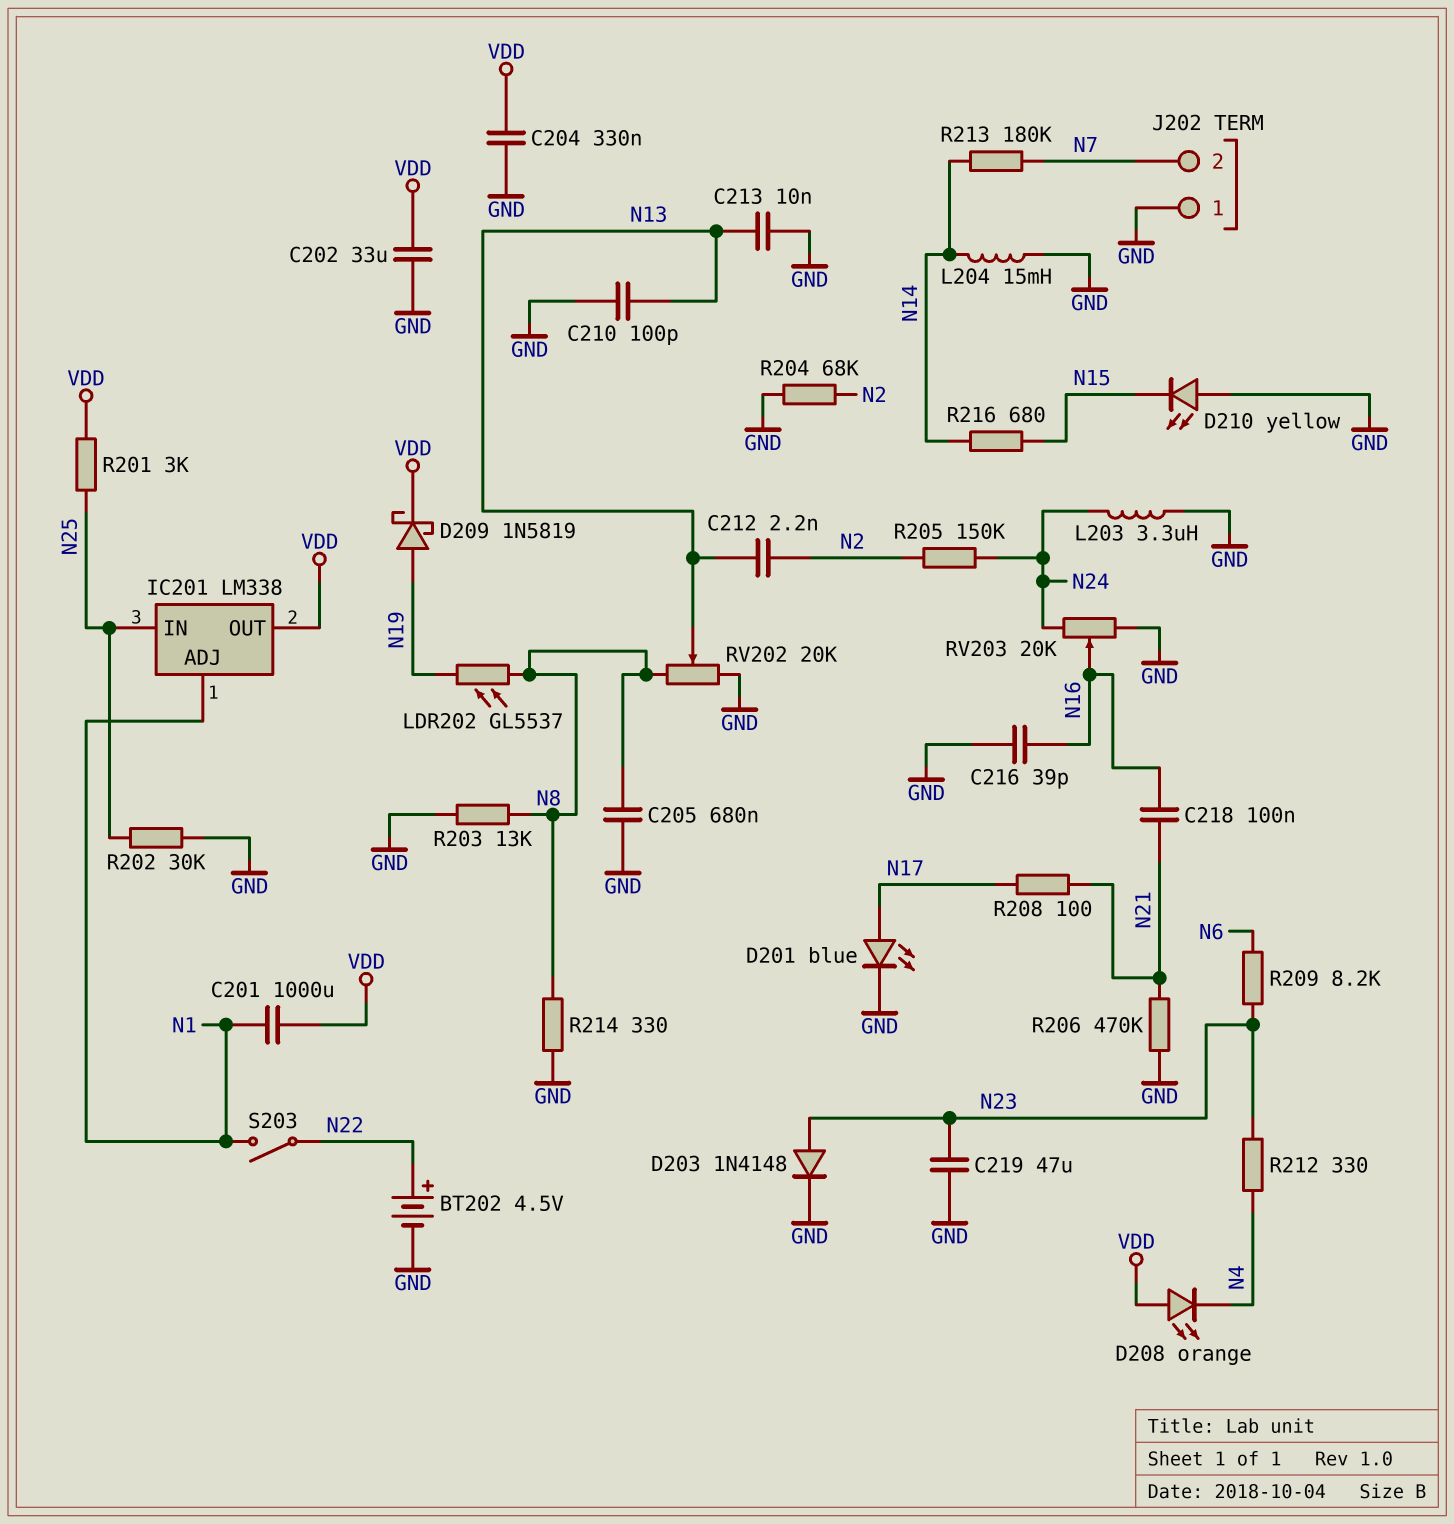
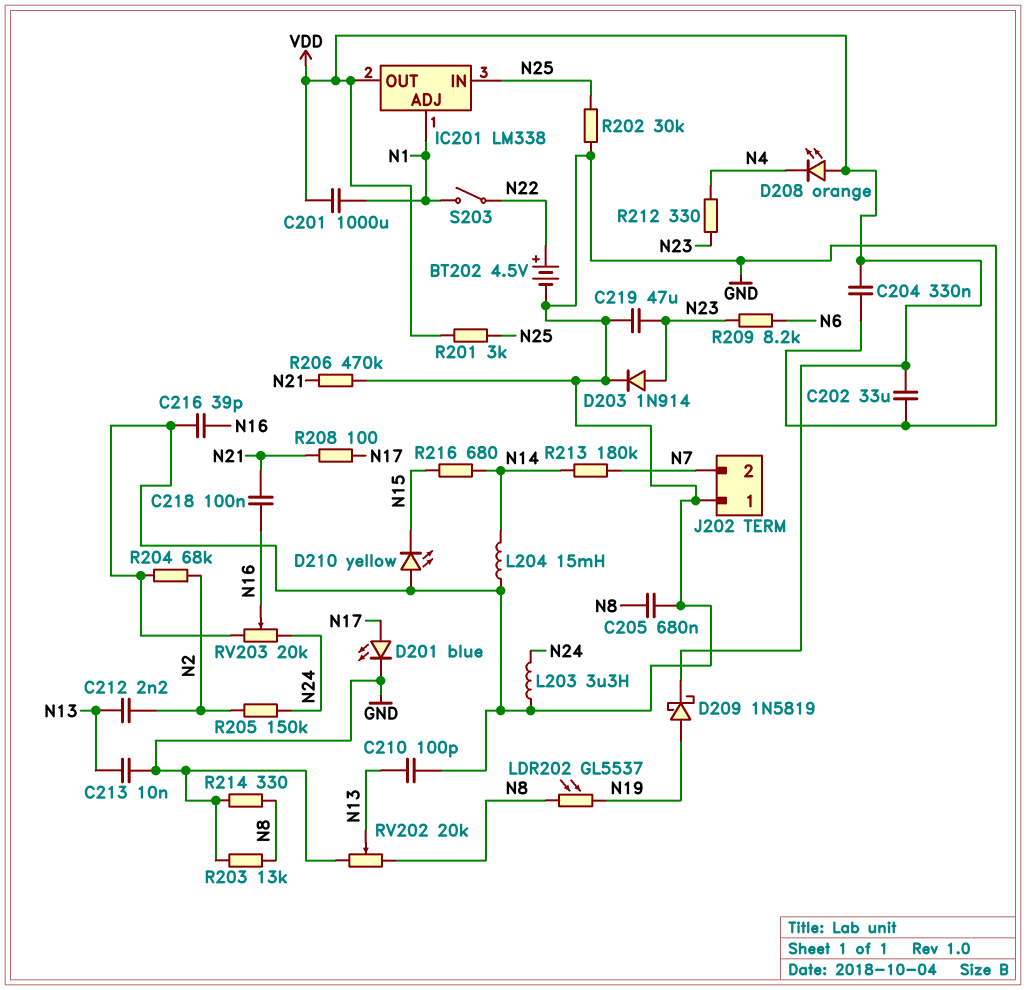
D203: diode 1N4148 (A N23, K GND) -> diode 1N914 (A N23, K GND)

